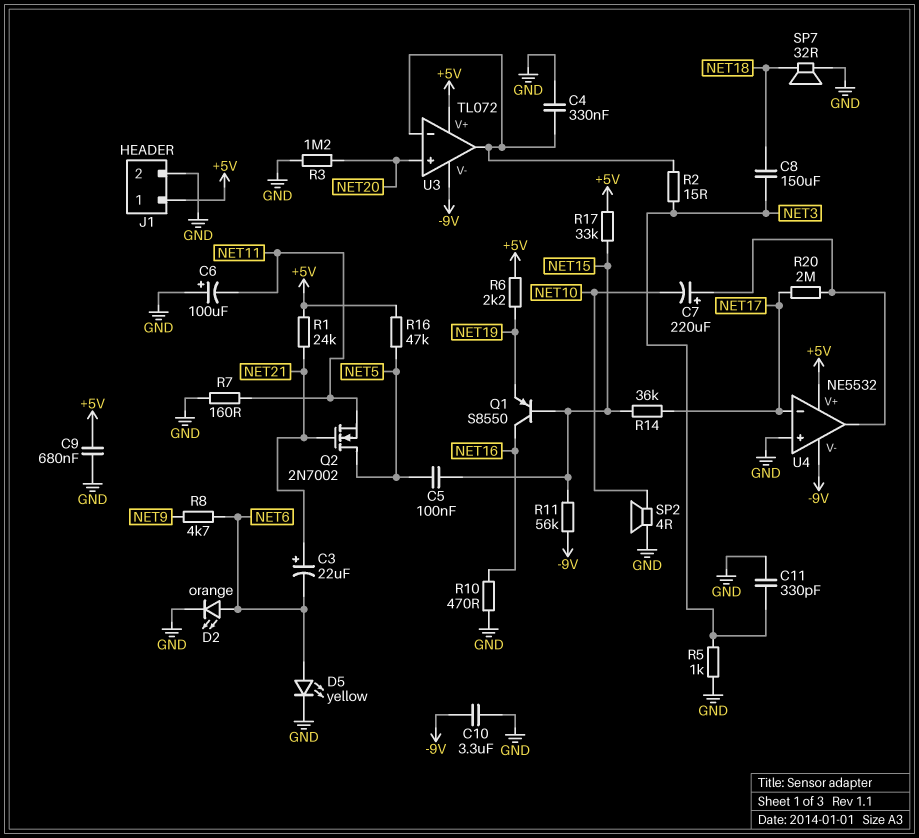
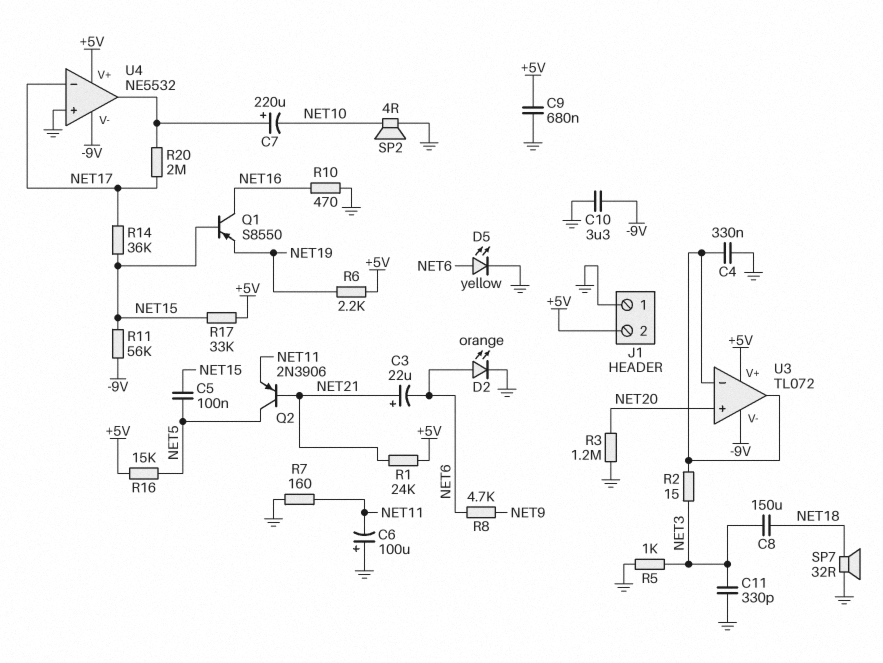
J1 pin 1: +5V -> GND
J1 pin 2: GND -> +5V
Q2: NMOS 2N7002 (G NET21, D NET5, S NET11) -> PNP 2N3906 (B NET21, C NET5, E NET11)
R16: 47k (+5V, NET5) -> 15k (+5V, NET5)

